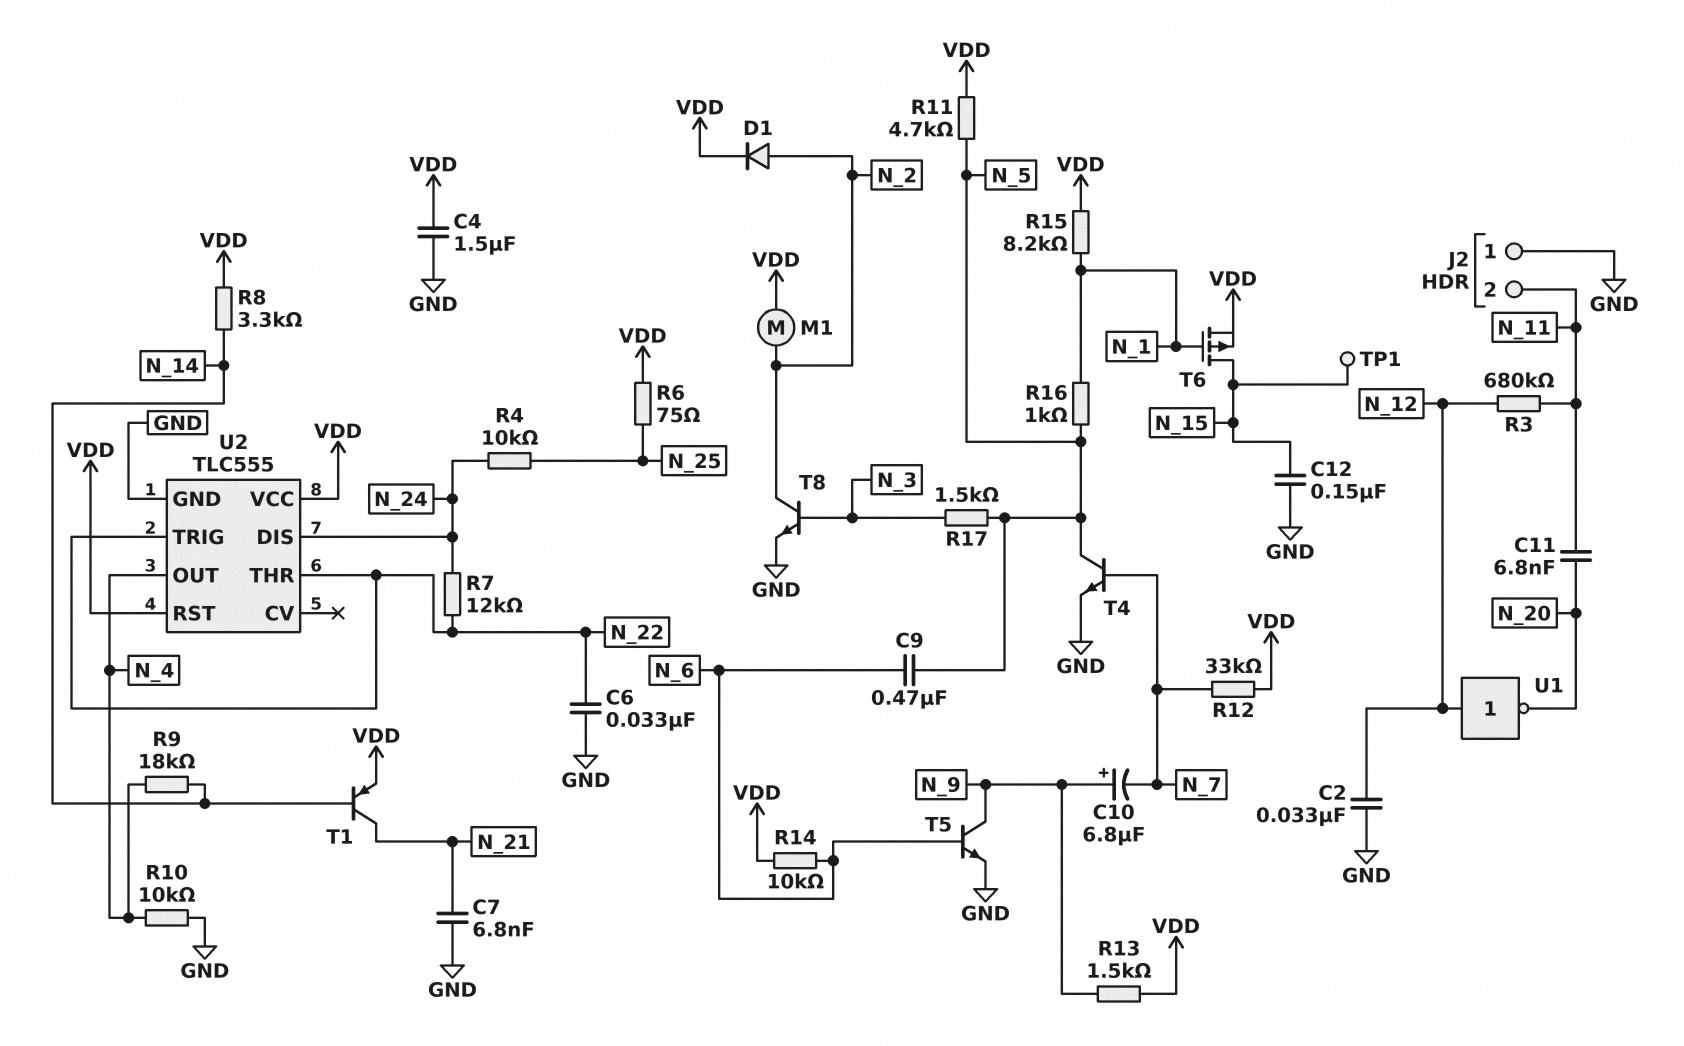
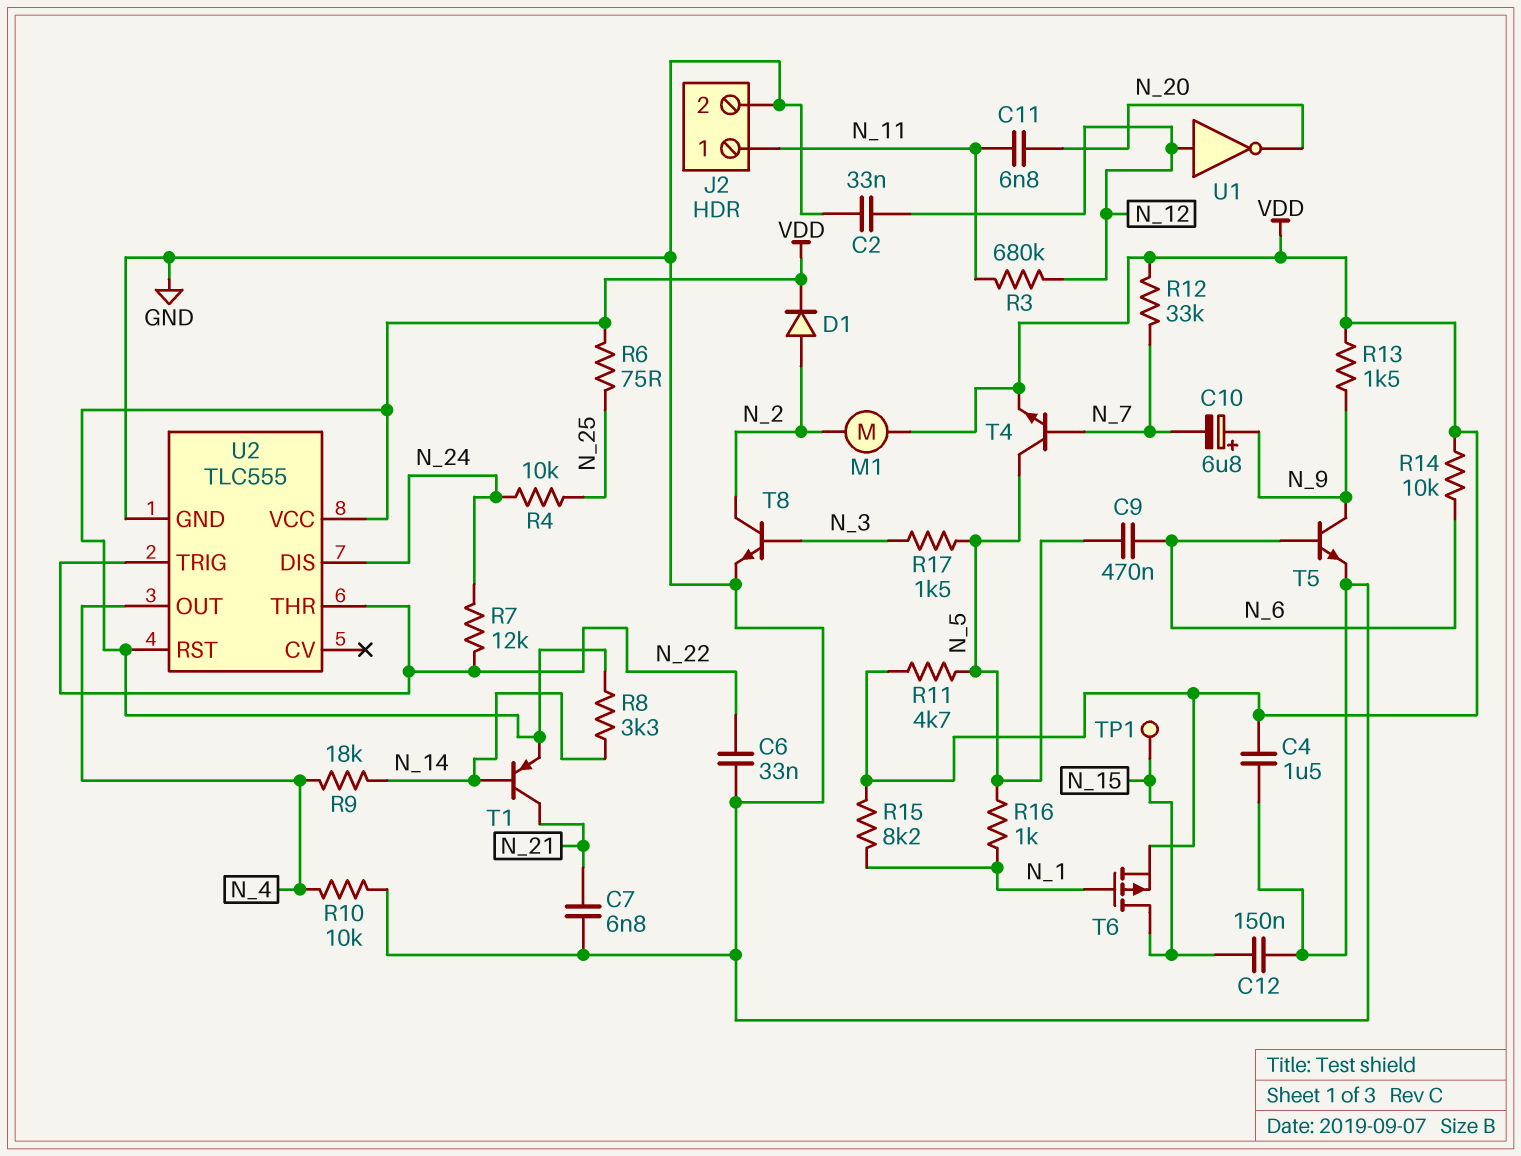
J2 pin 1: GND -> N_11
J2 pin 2: N_11 -> GND
T4: NPN (B N_7, C N_5, E GND) -> NPN (B N_7, C N_5, E VDD)

